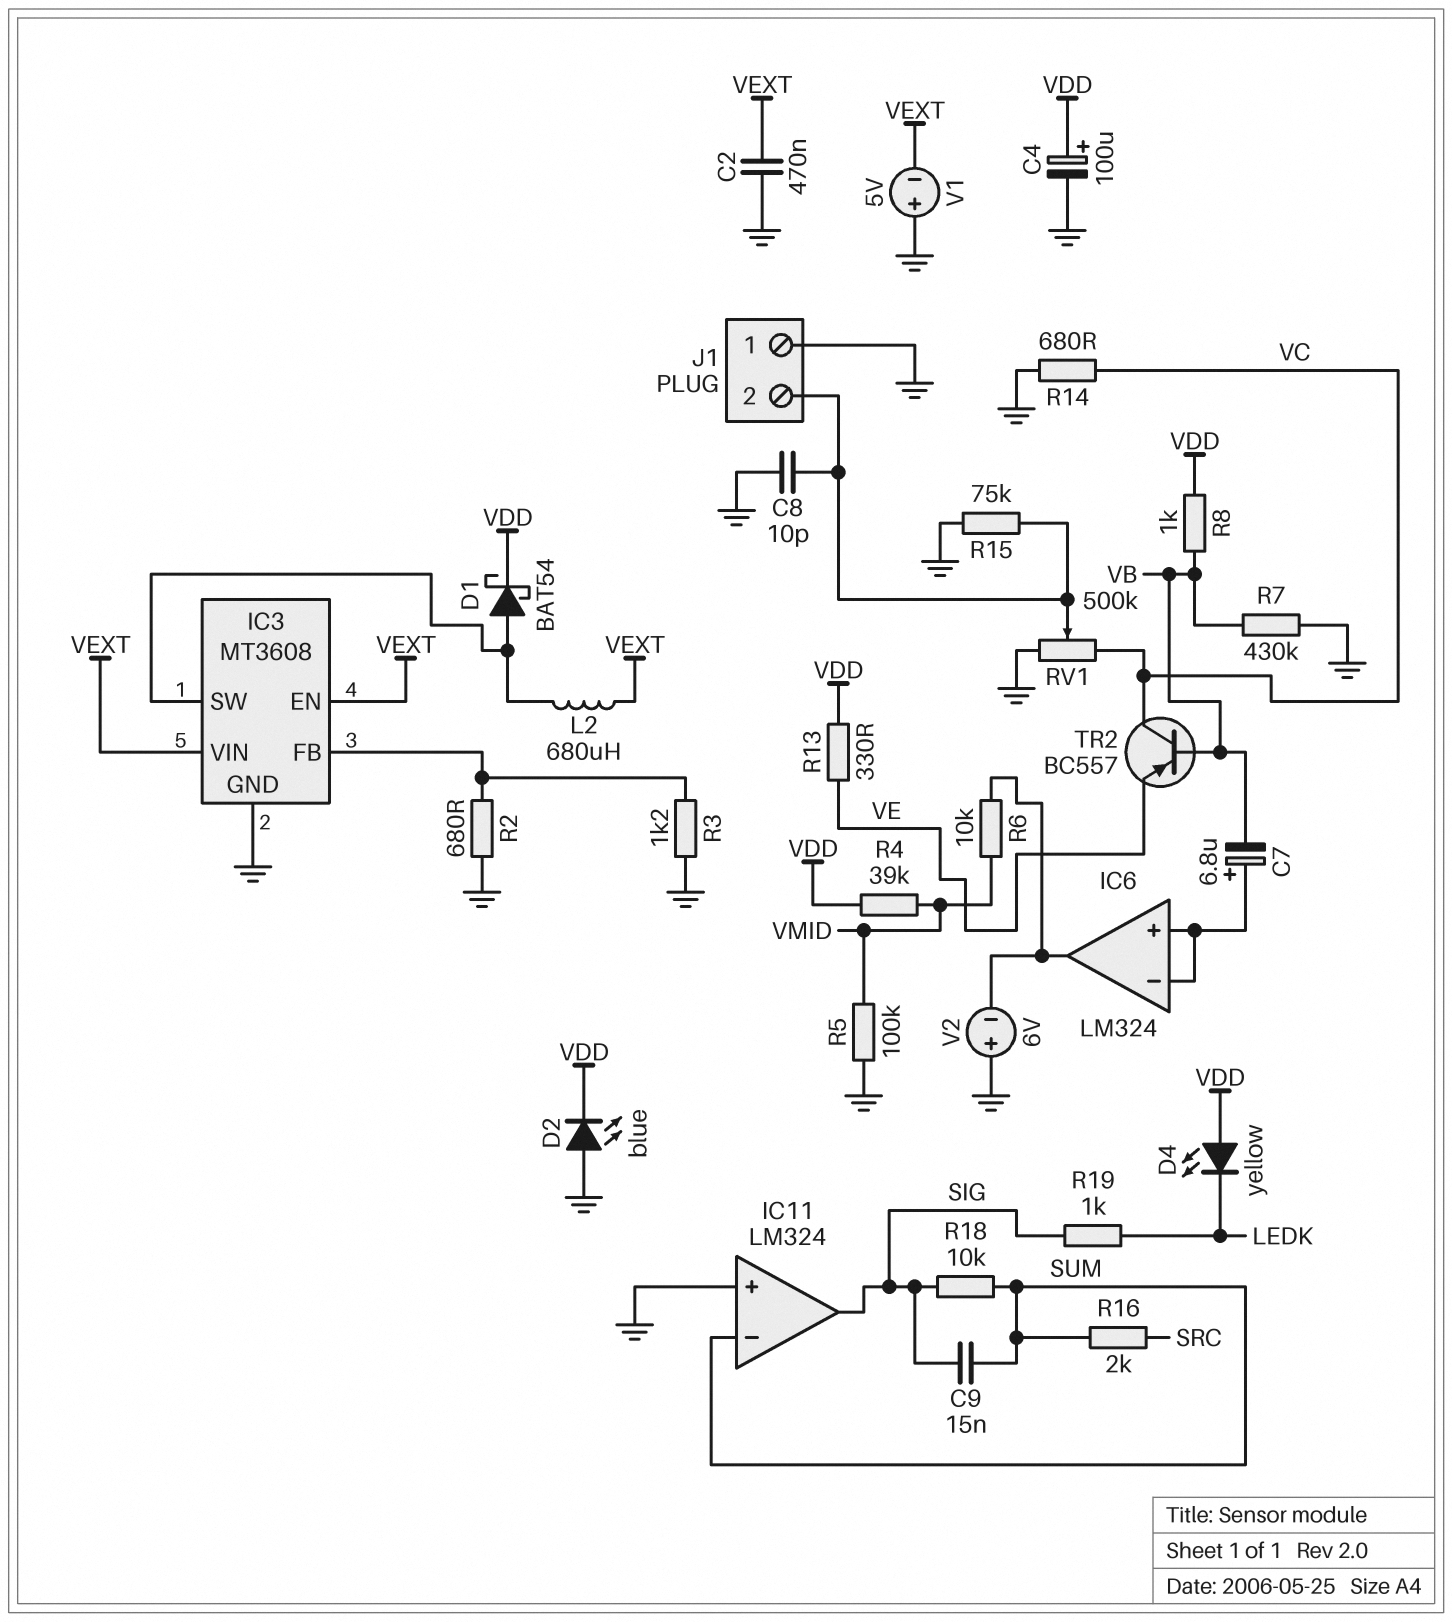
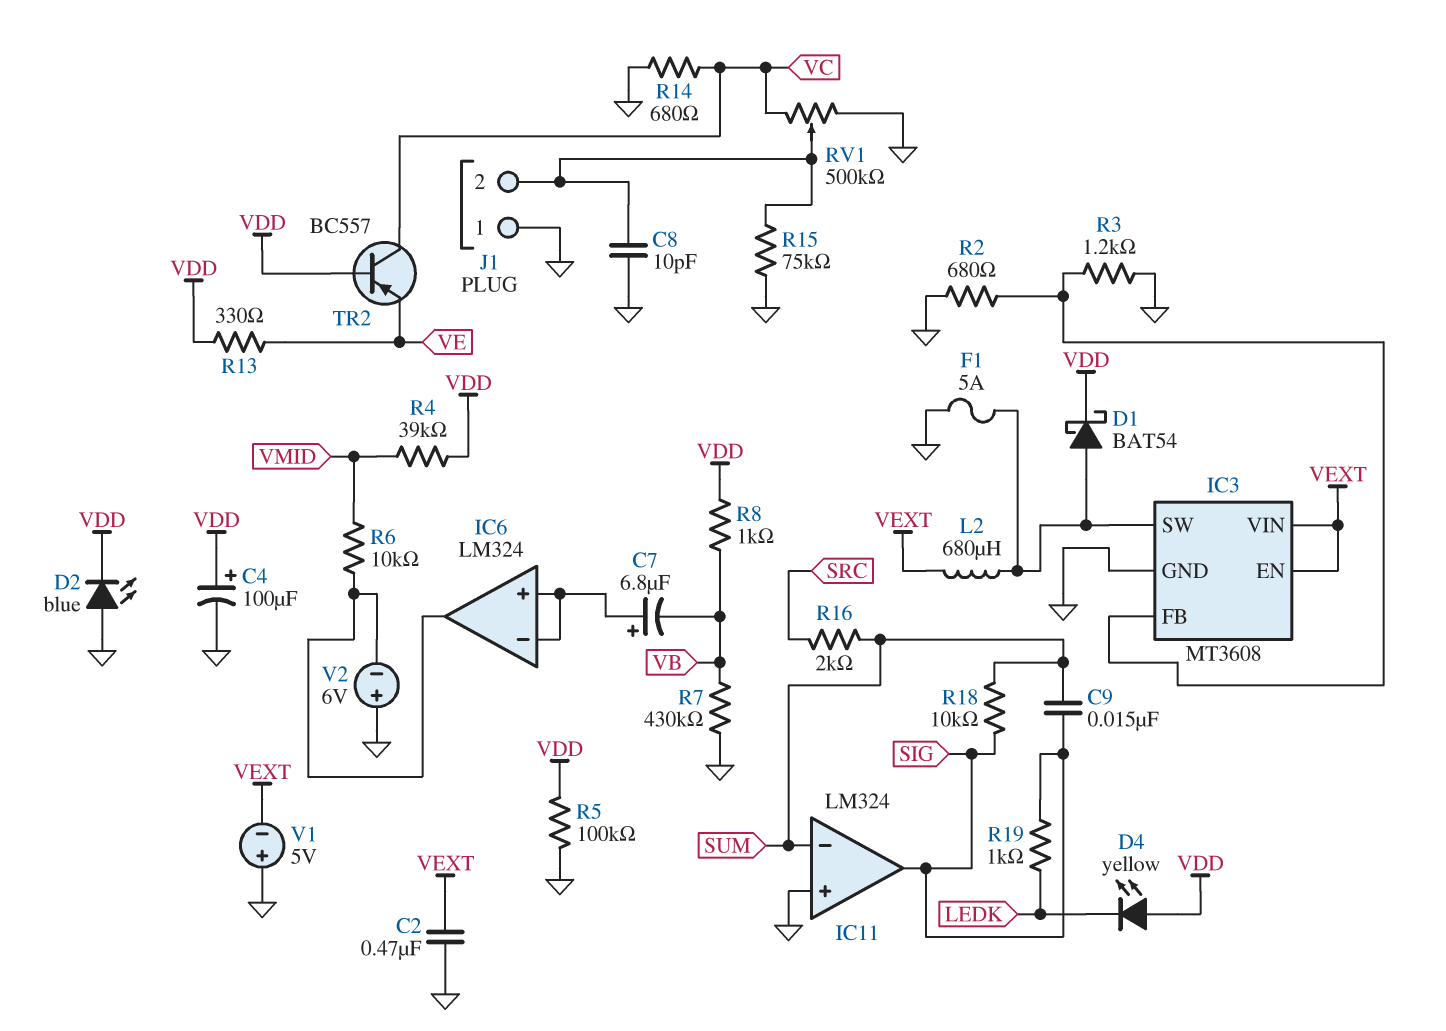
F1: none -> 5A (GND, IC3/SW)
R5: 100k (GND, VMID) -> 100k (GND, VDD)
TR2: PNP BC557 (B VB, C VC, E VE) -> PNP BC557 (B VDD, C VC, E VE)

